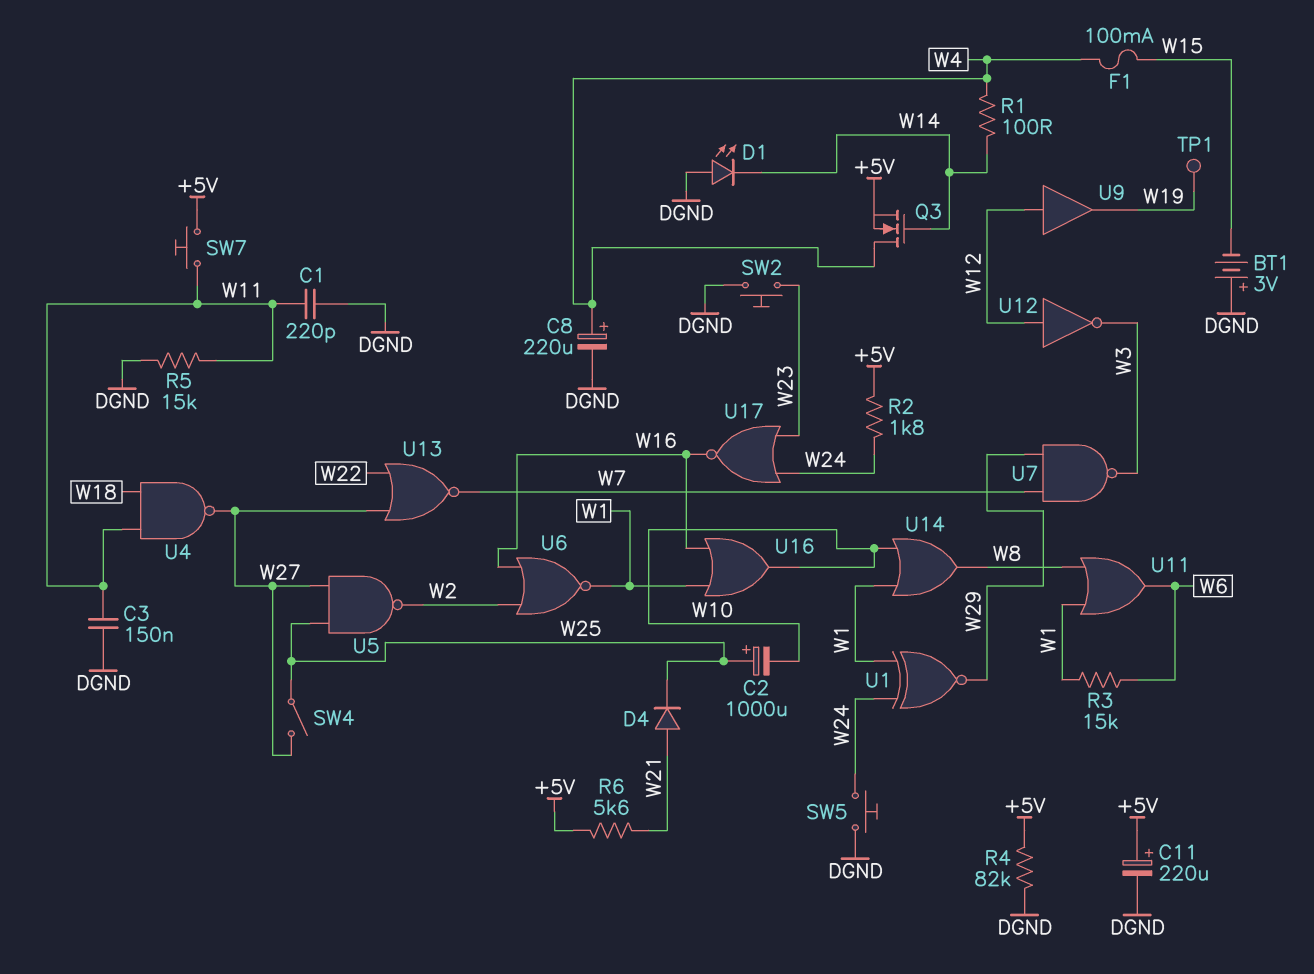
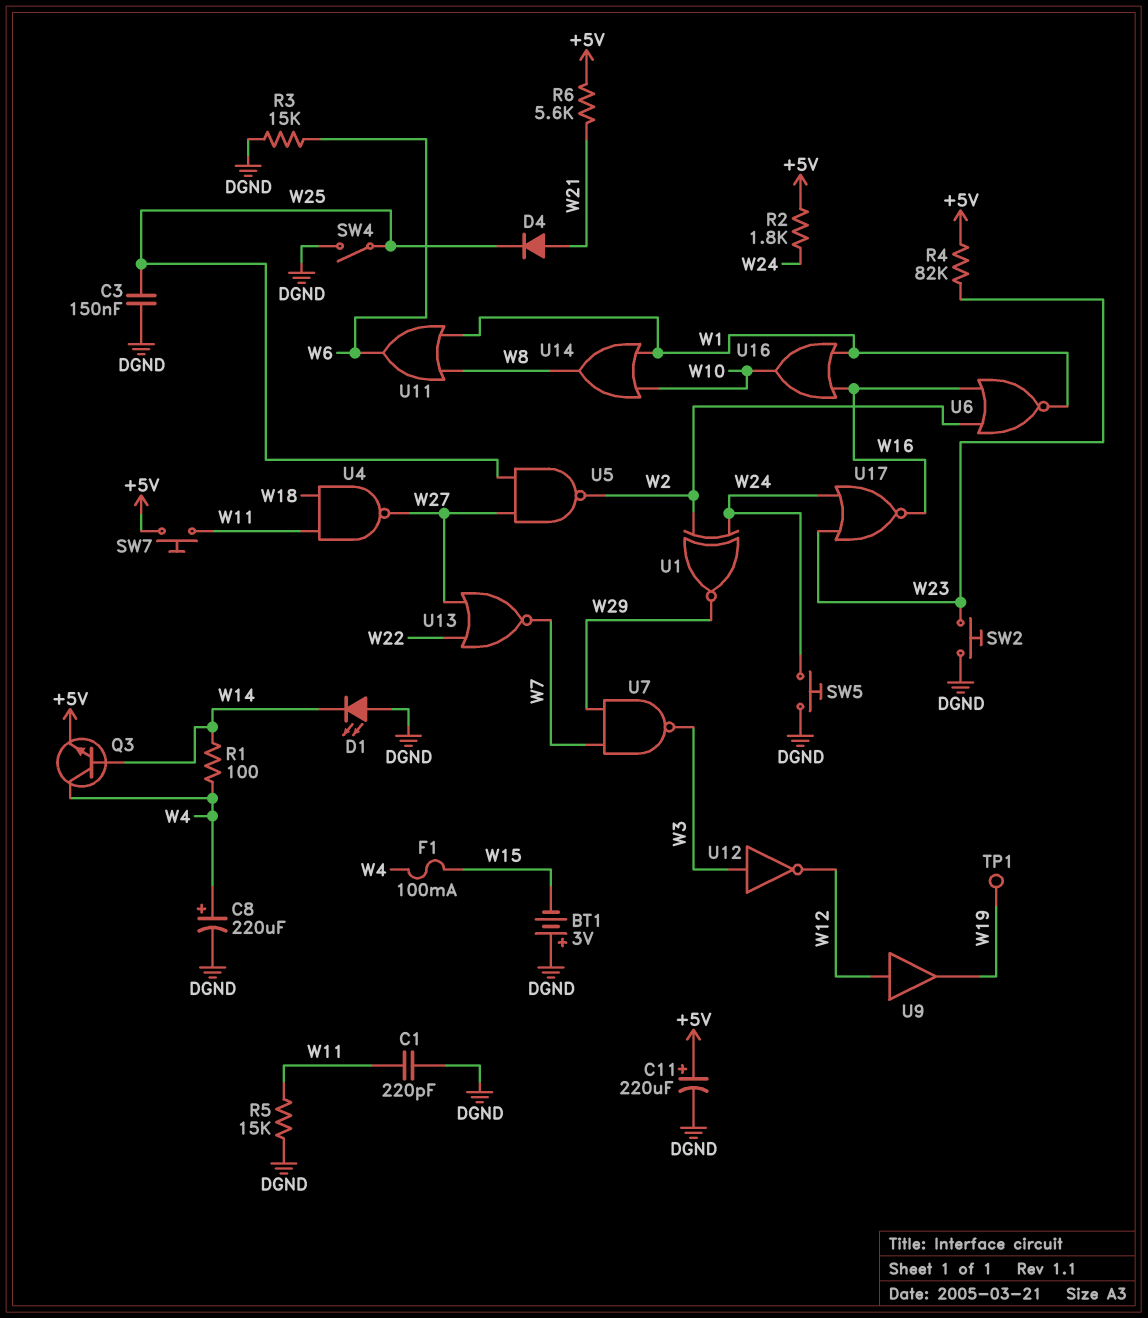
C2: 1000uF (plus W25, minus W10) -> none
C3: 150nF (DGND, W11) -> 150nF (DGND, W25)
Q3: NMOS (G W14, D W4, S +5V) -> NPN (B W14, C W4, E +5V)
R3: 15k (W1, W6) -> 15k (DGND, W6)
R4: 82k (+5V, DGND) -> 82k (+5V, W23)
SW4: switch (W25, W27) -> switch (DGND, W25)
U1: XNOR (in W1, in W24, out W29) -> XNOR (in W2, in W24, out W29)
U12: NOT (in W12, out W3) -> NOT (in W3, out W12)

